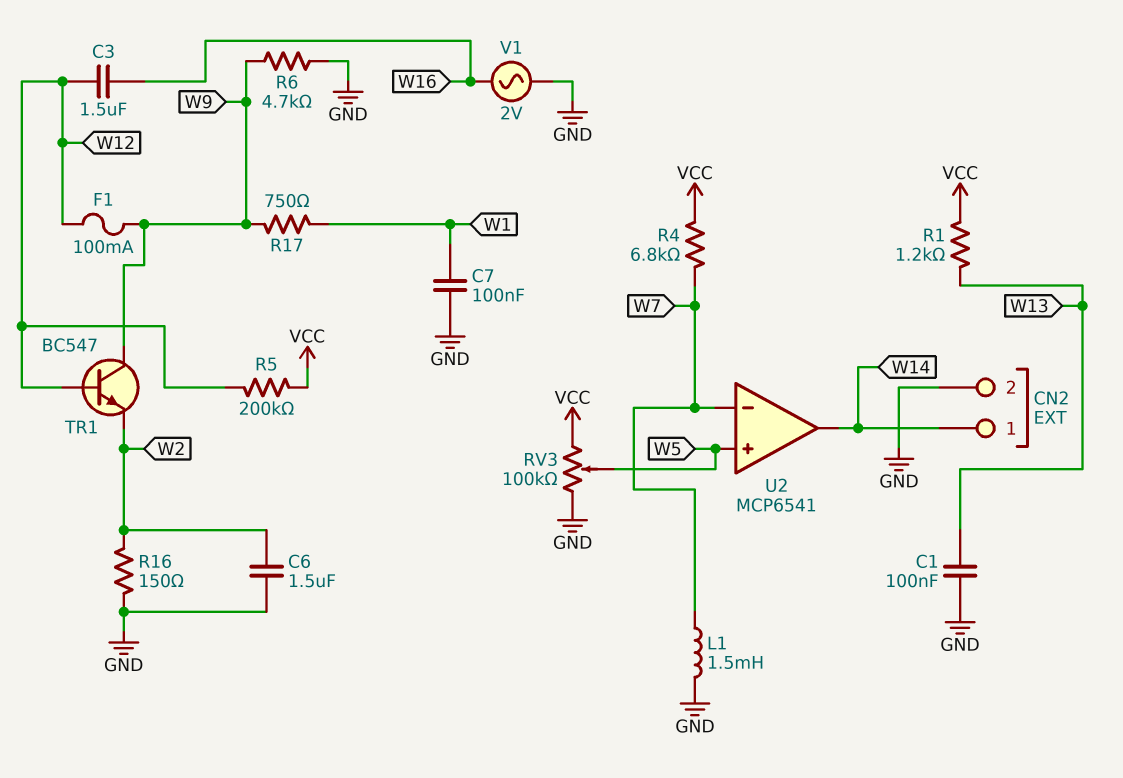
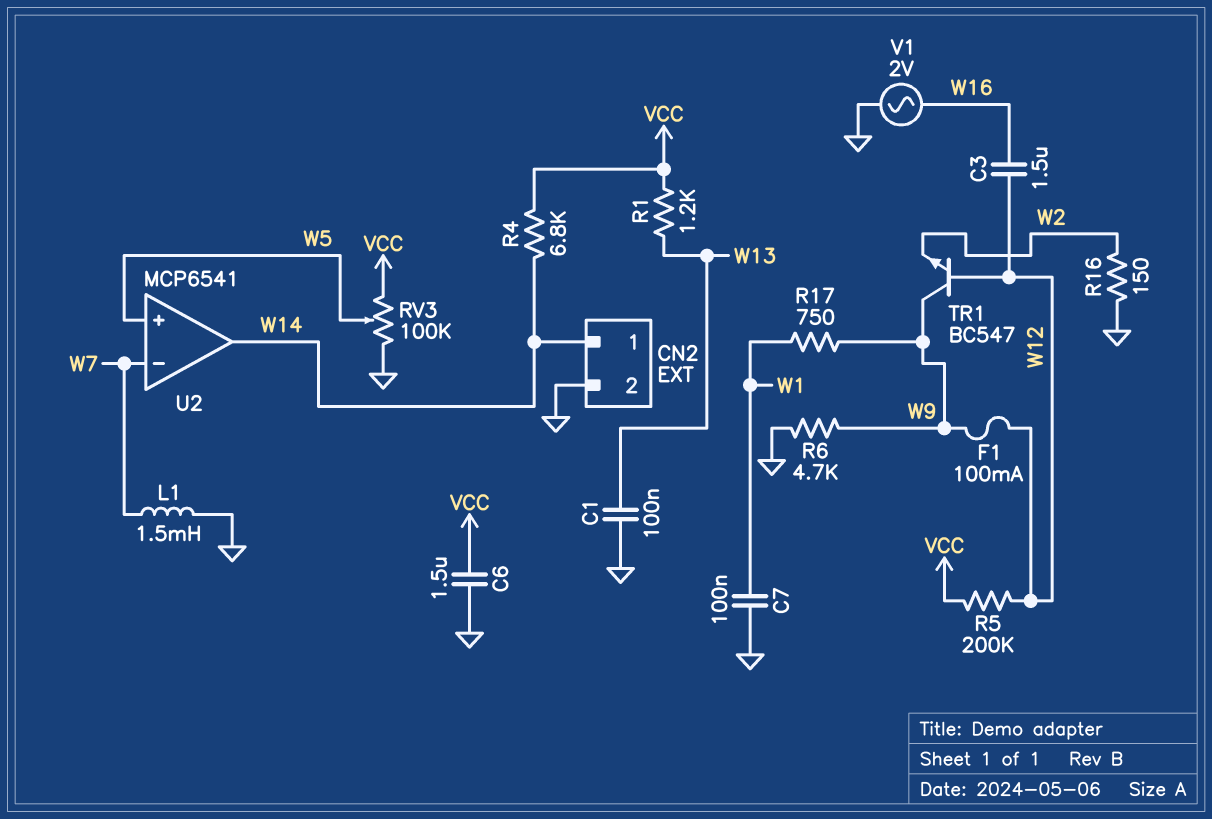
C6: 1.5uF (GND, W2) -> 1.5uF (GND, VCC)
R4: 6.8k (VCC, W7) -> 6.8k (VCC, W14)

